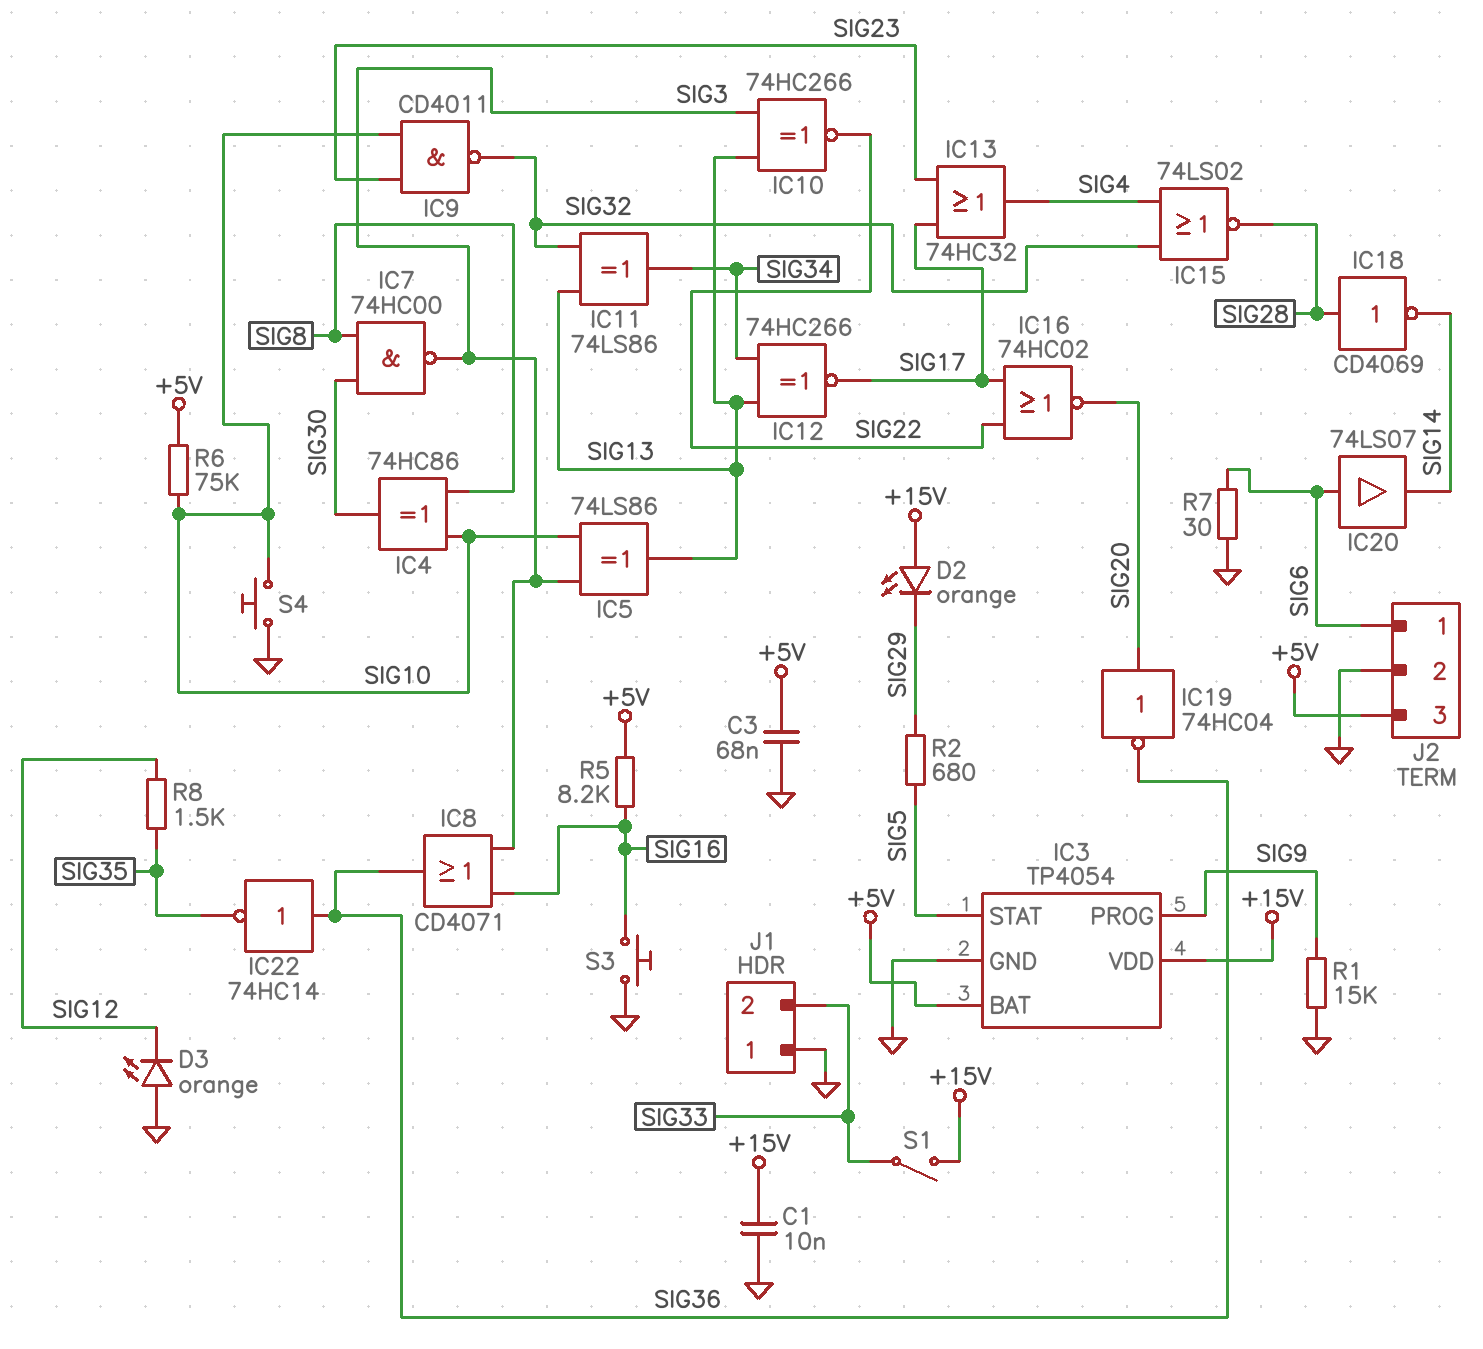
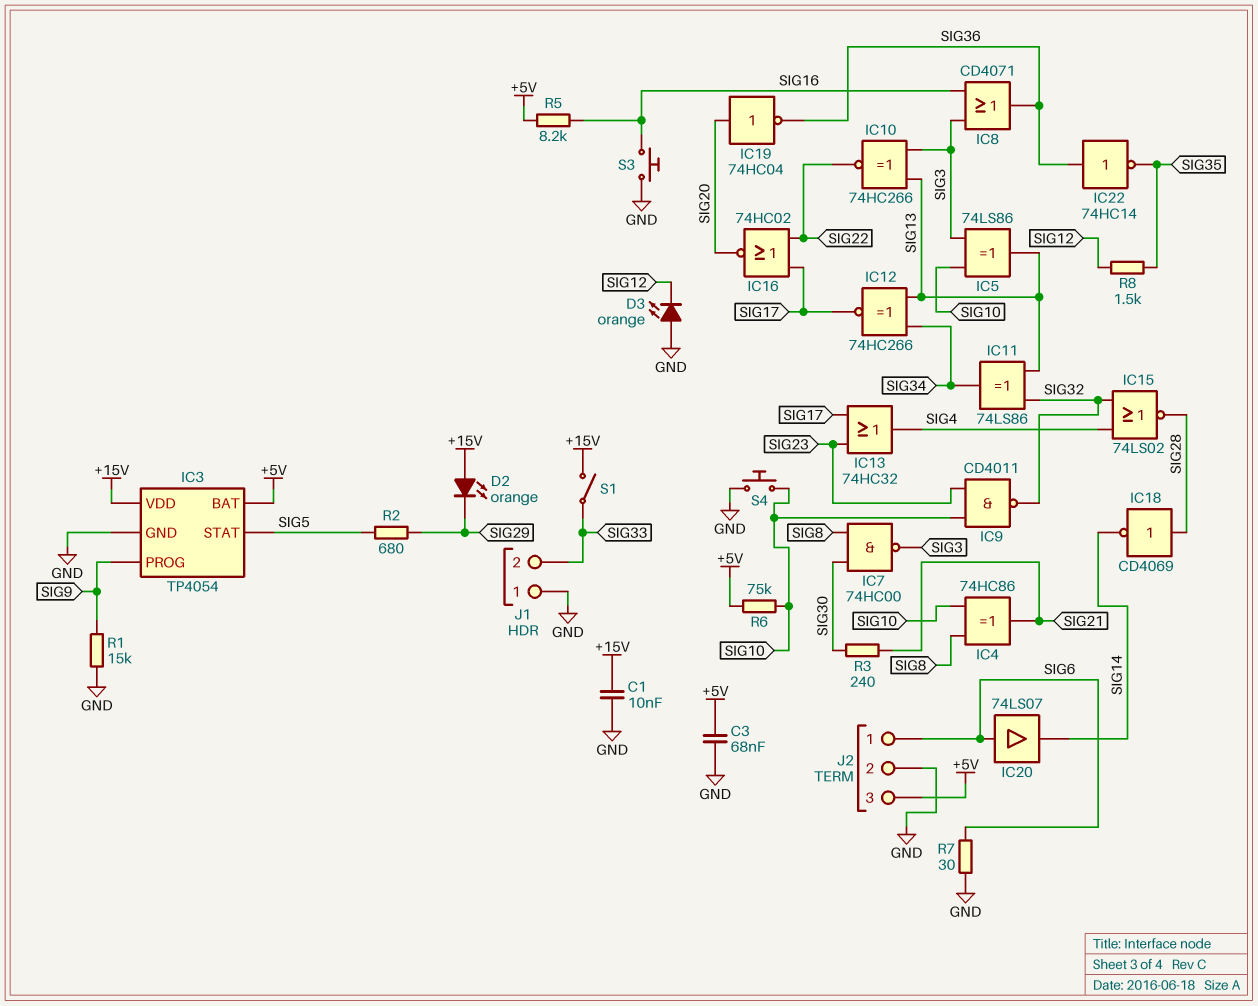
IC4: XOR 74HC86 (in SIG8, in SIG10, out SIG30) -> XOR 74HC86 (in SIG8, in SIG10, out SIG21)
R3: none -> 240 (SIG21, SIG30)

